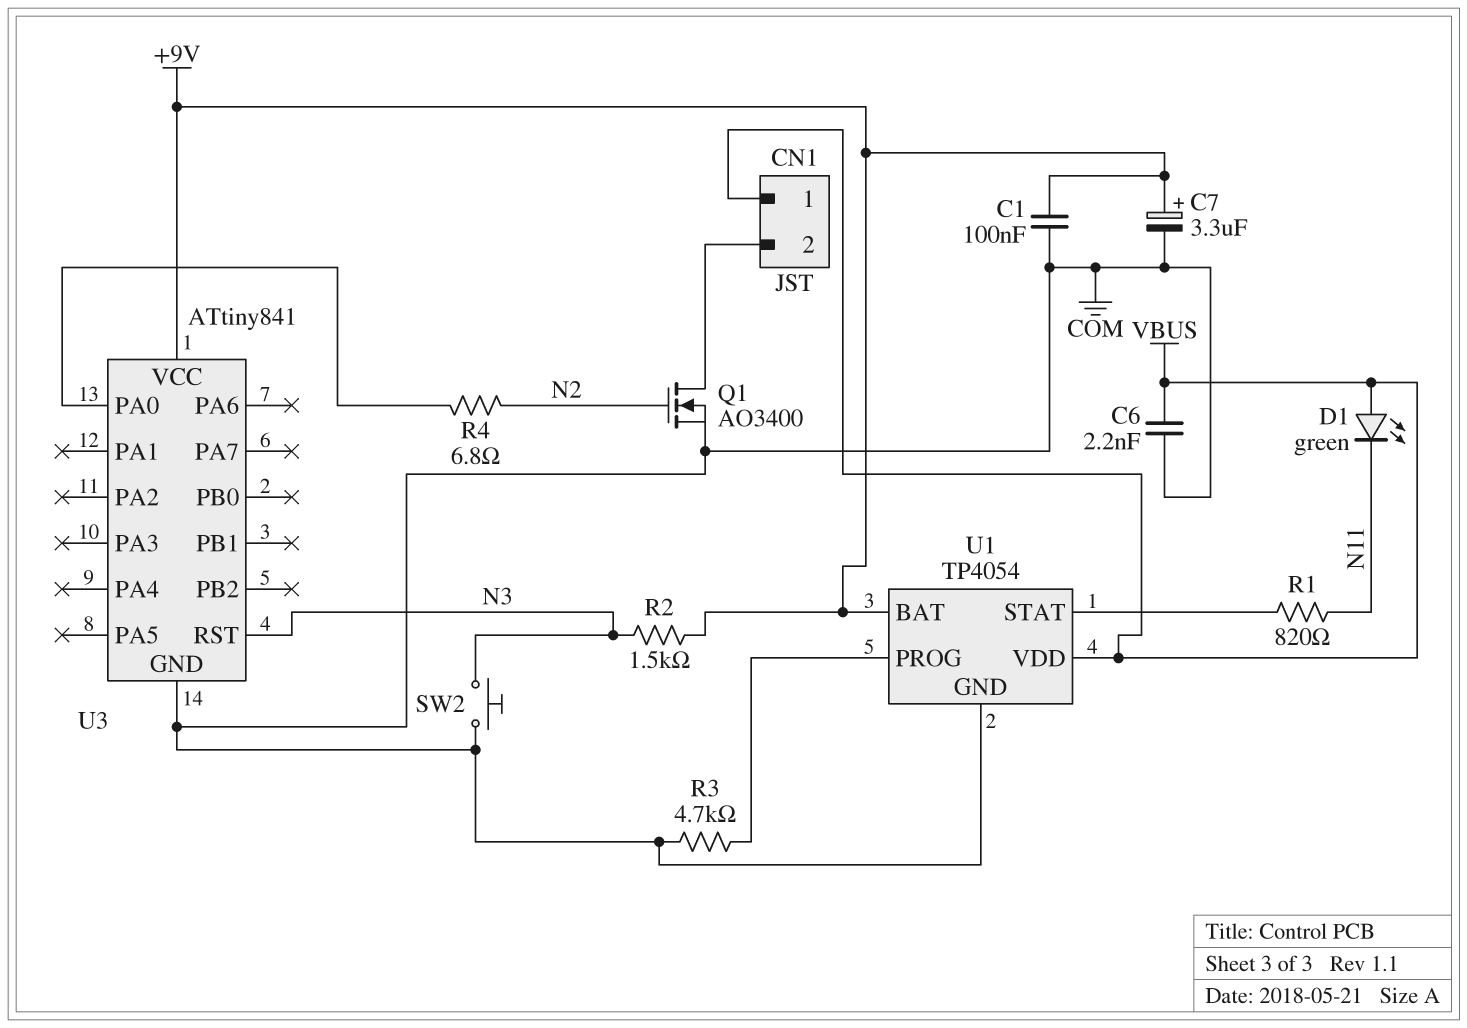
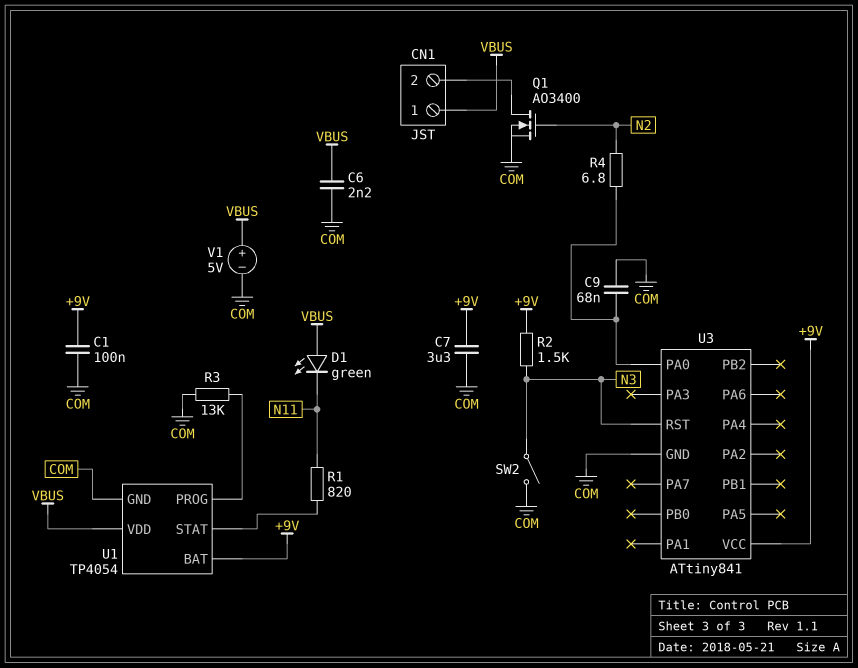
C7: 3.3uF (plus +9V, minus COM) -> 3.3uF (+9V, COM)
C9: none -> 68nF (COM, U3/PA0)
R3: 4.7k (COM, U1/PROG) -> 13k (COM, U1/PROG)
SW2: button (COM, N3) -> switch (COM, N3)
V1: none -> 5V (plus VBUS, minus COM)

